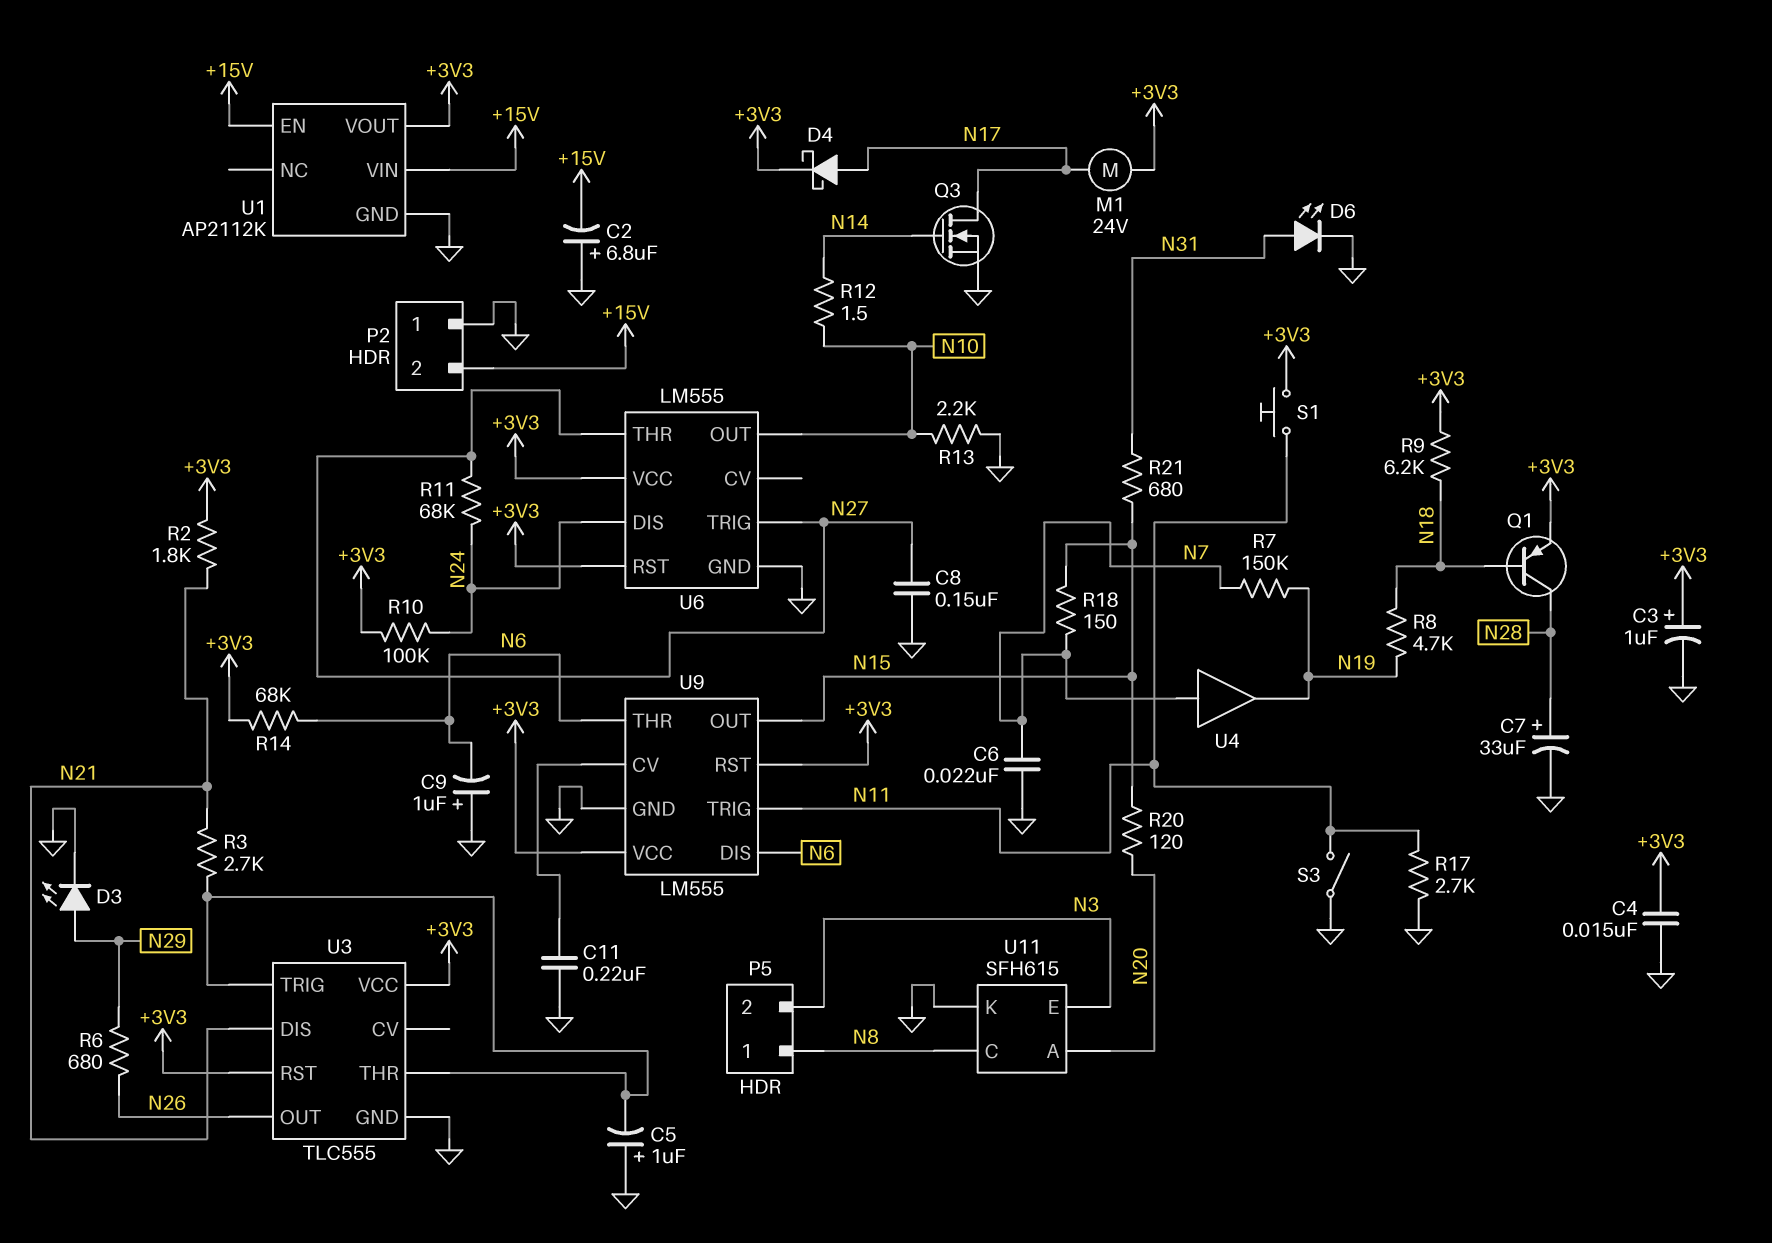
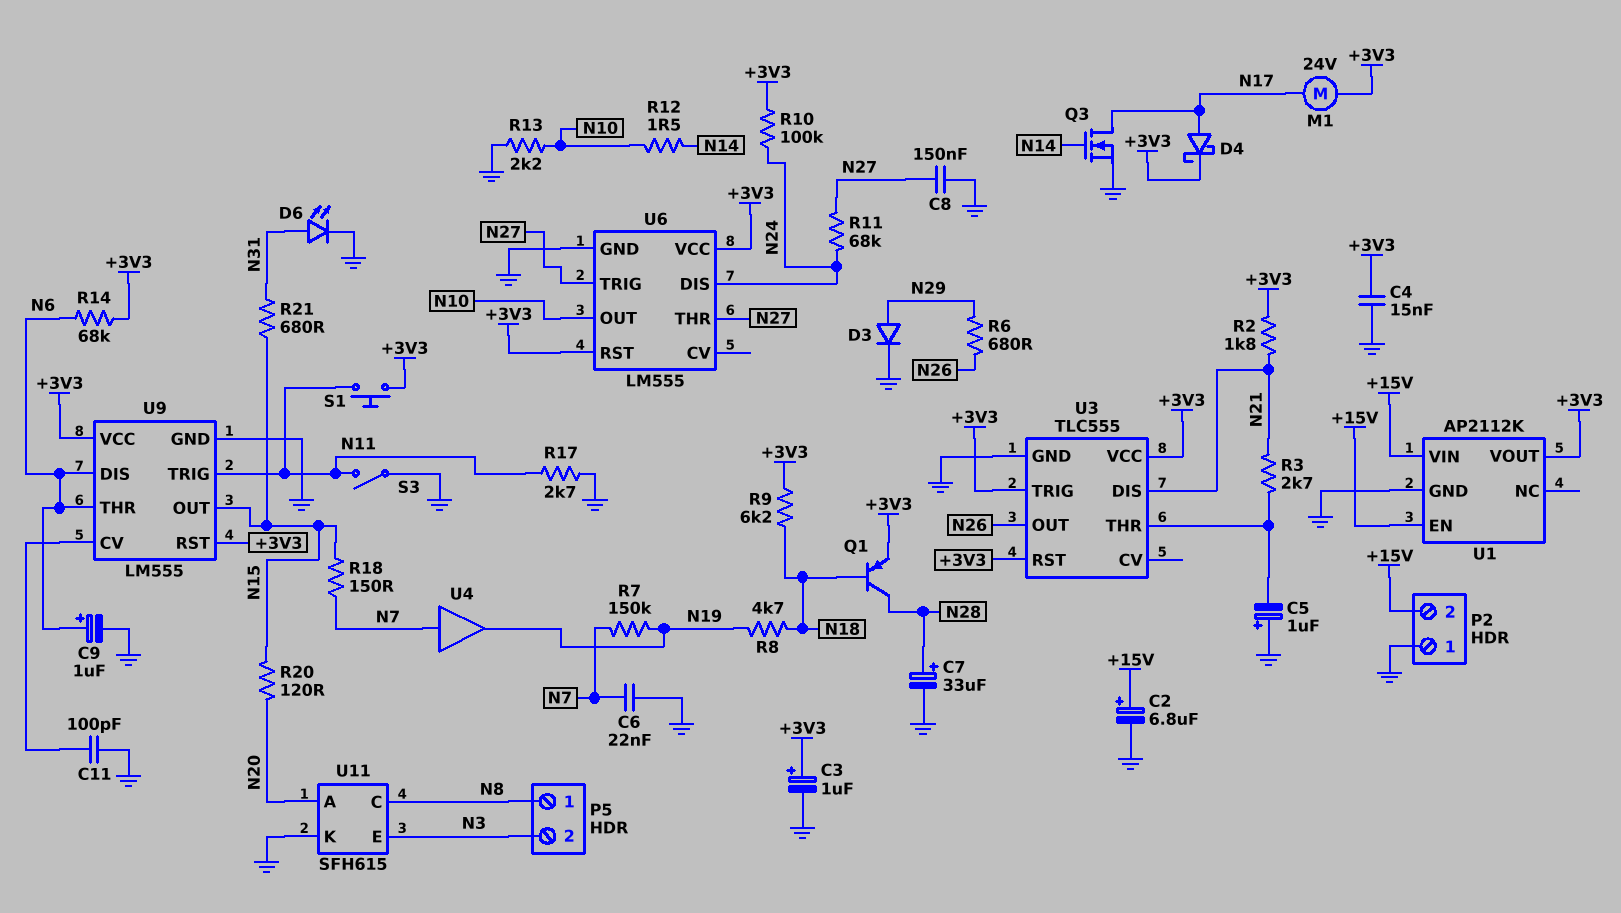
C2: 6.8uF (plus GND, minus +15V) -> 6.8uF (plus +15V, minus GND)
C9: 1uF (plus GND, minus N6) -> 1uF (plus N6, minus GND)
C11: 220nF (GND, U9/CV) -> 100pF (GND, U9/CV)
D3: LED (A N29, K GND) -> diode (A N29, K GND)
U3 pin TRIG: U3/THR -> +3V3

